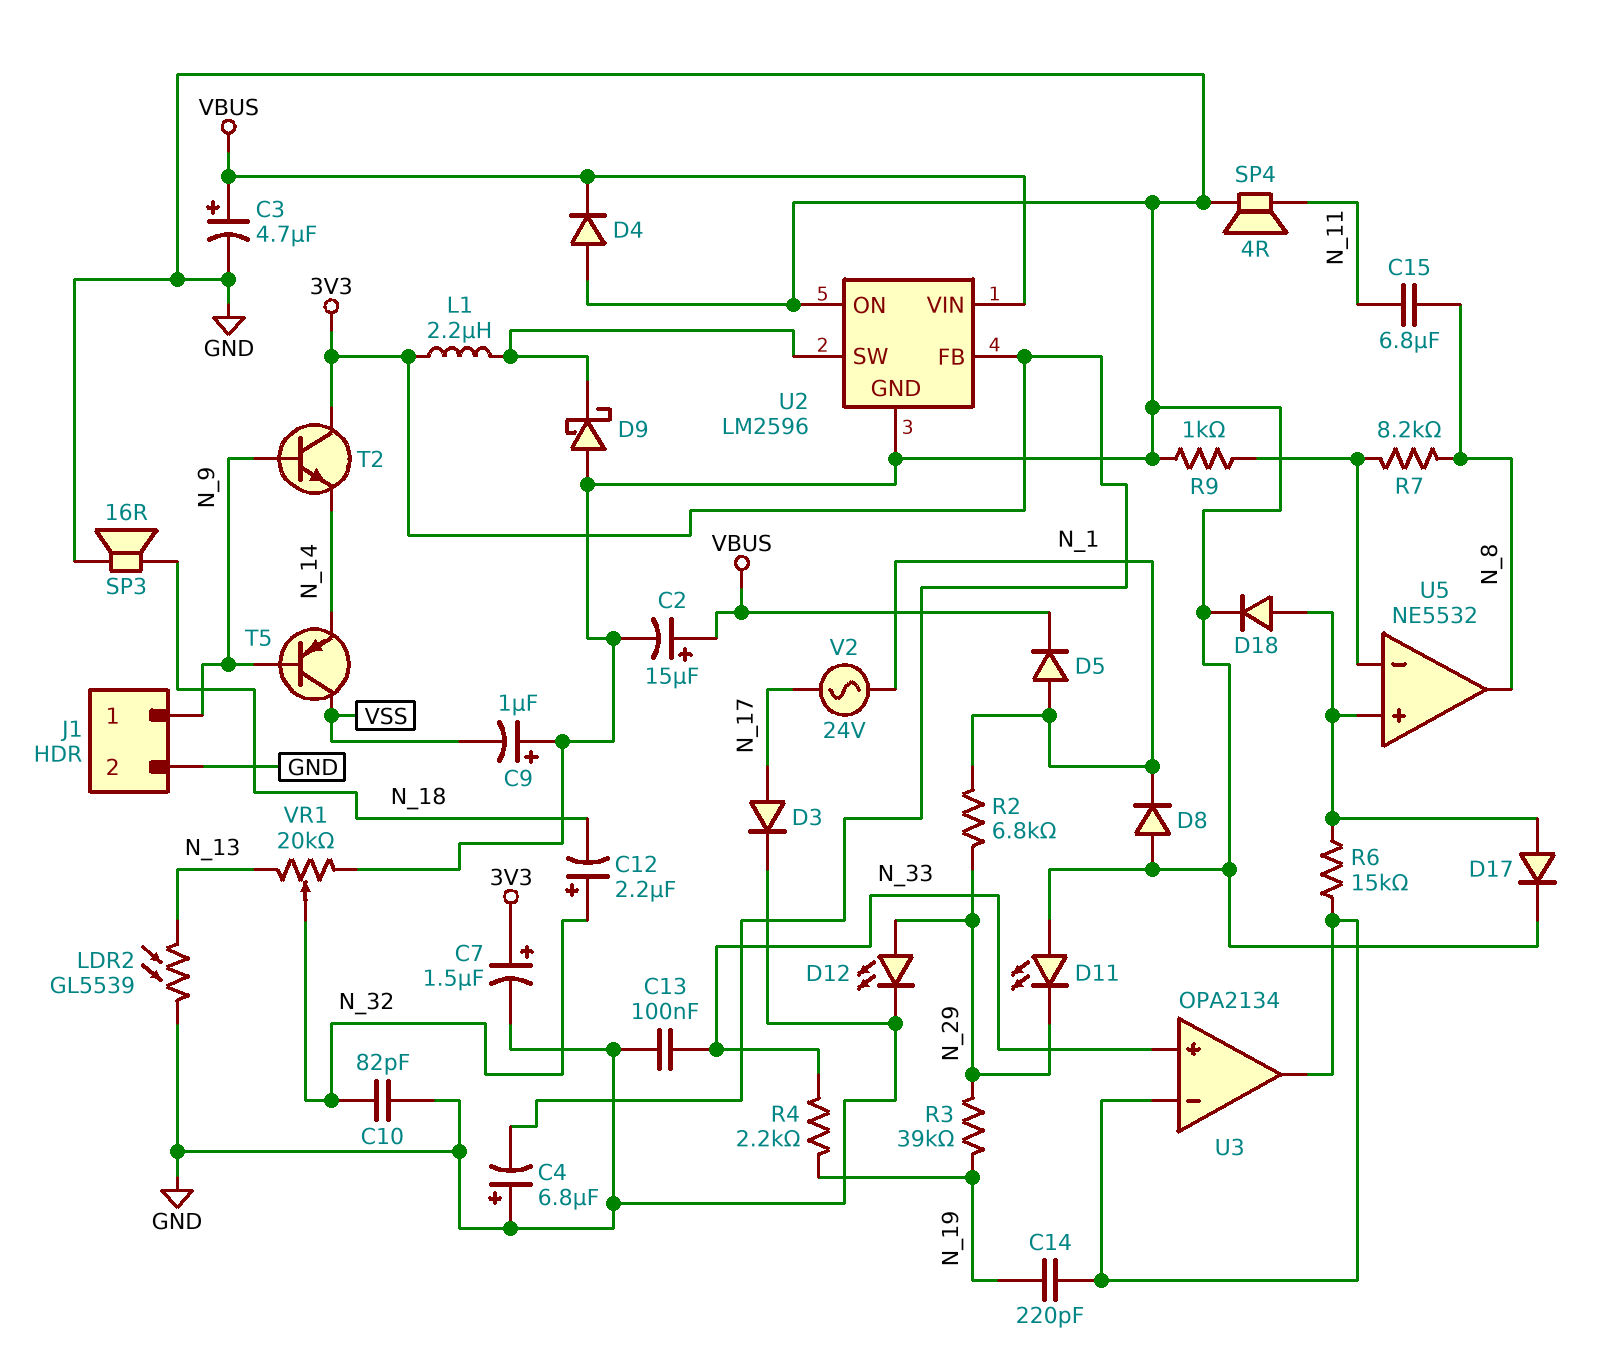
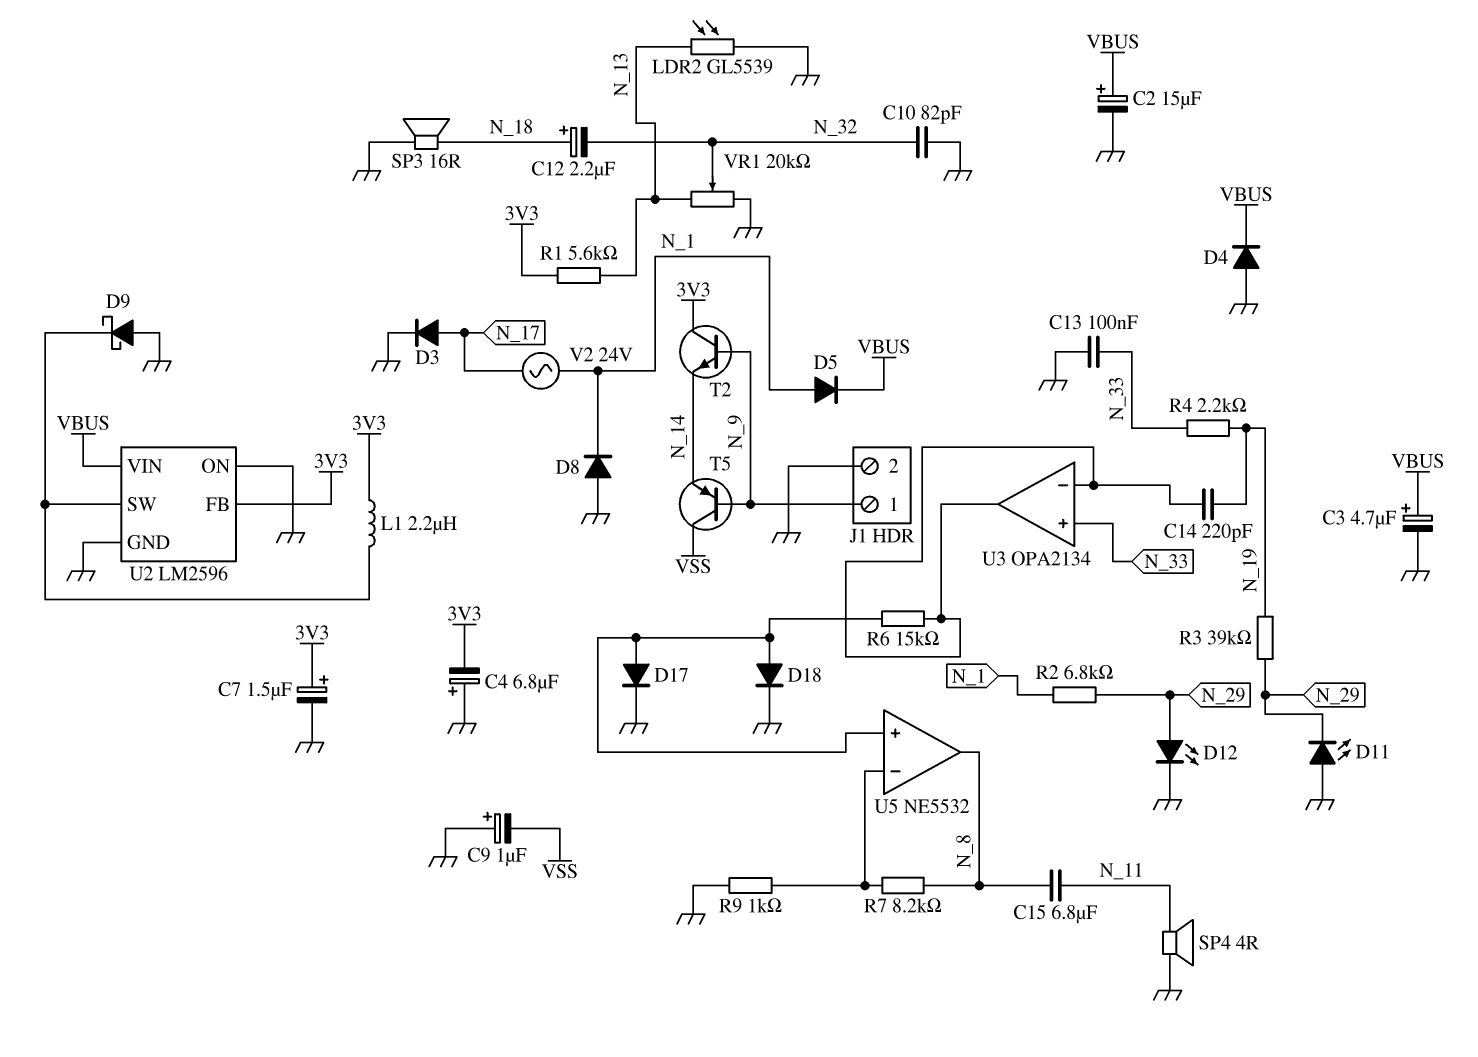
C12: 2.2uF (plus N_32, minus N_18) -> 2.2uF (plus N_18, minus N_32)
R1: none -> 5.6k (3V3, N_13)

